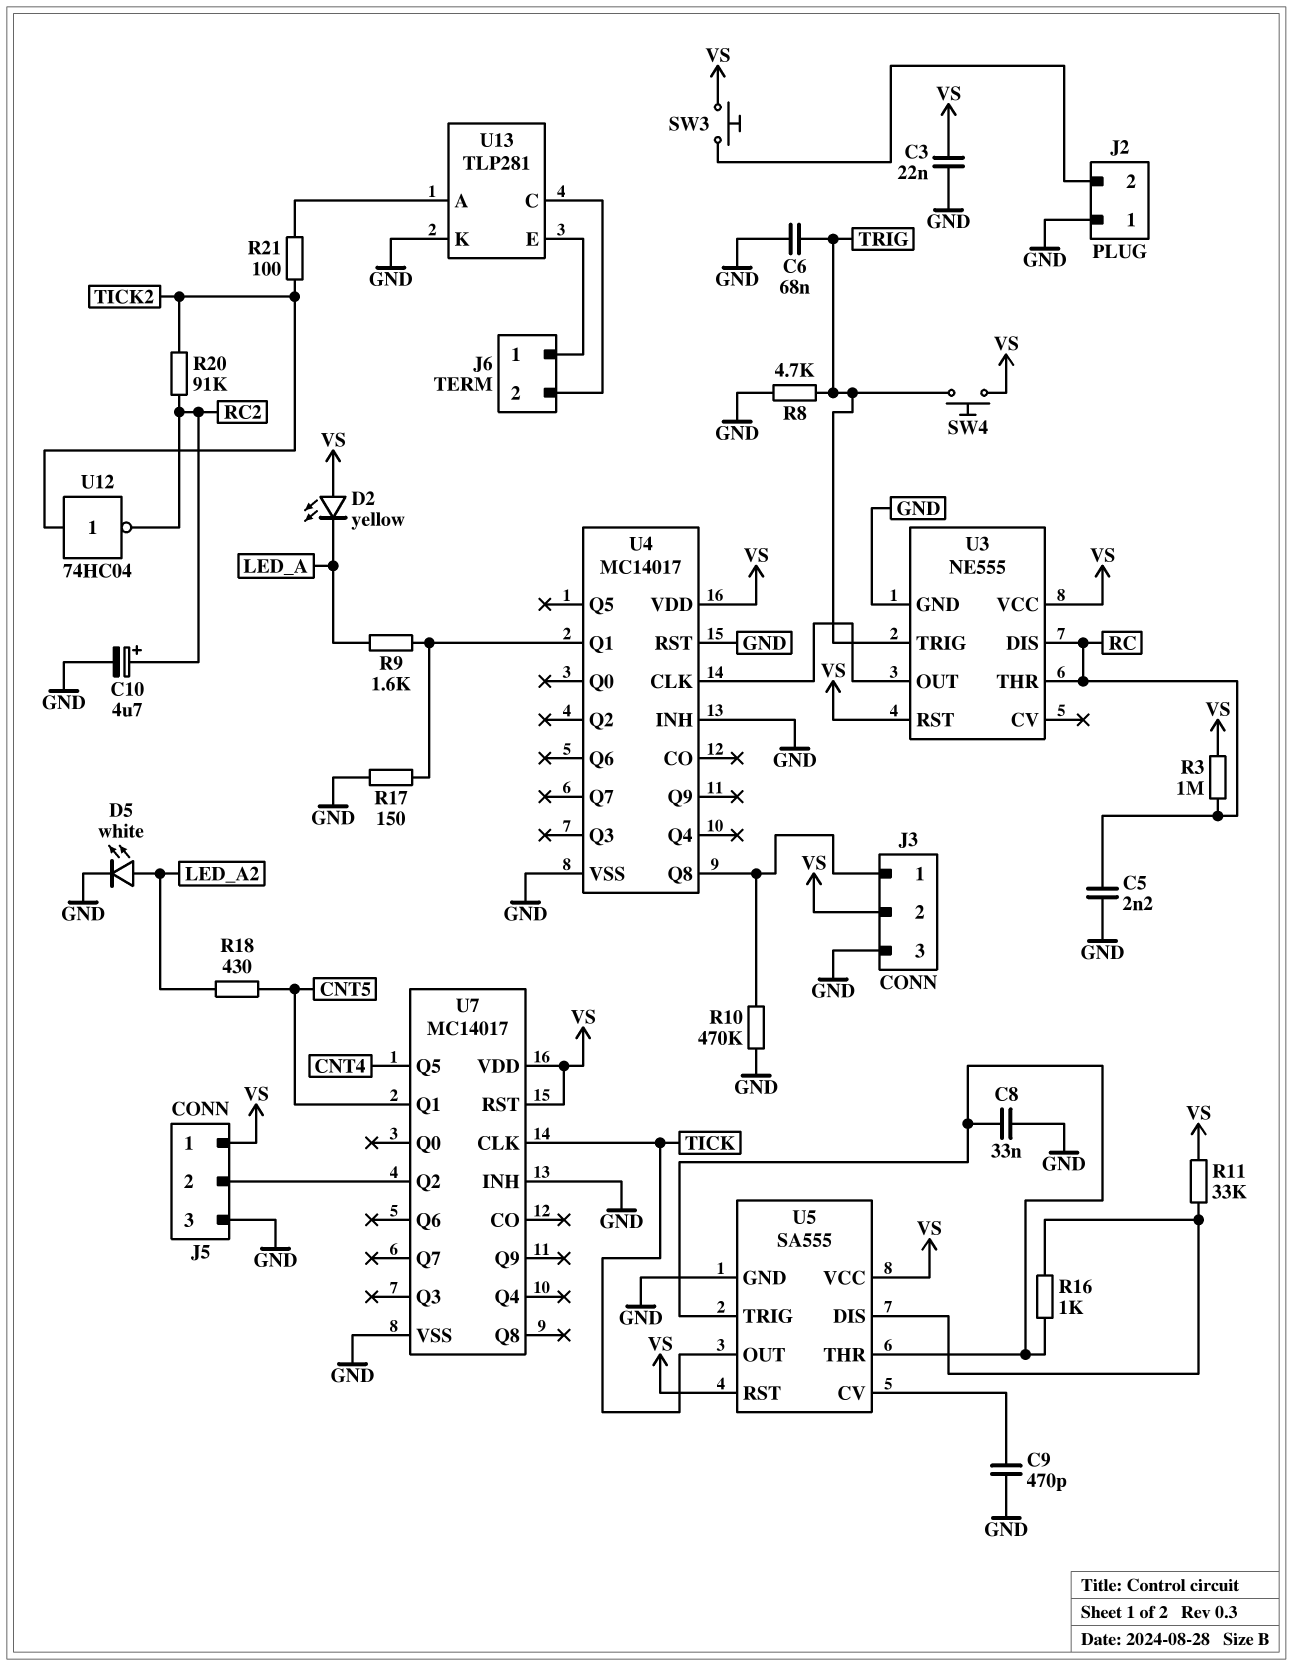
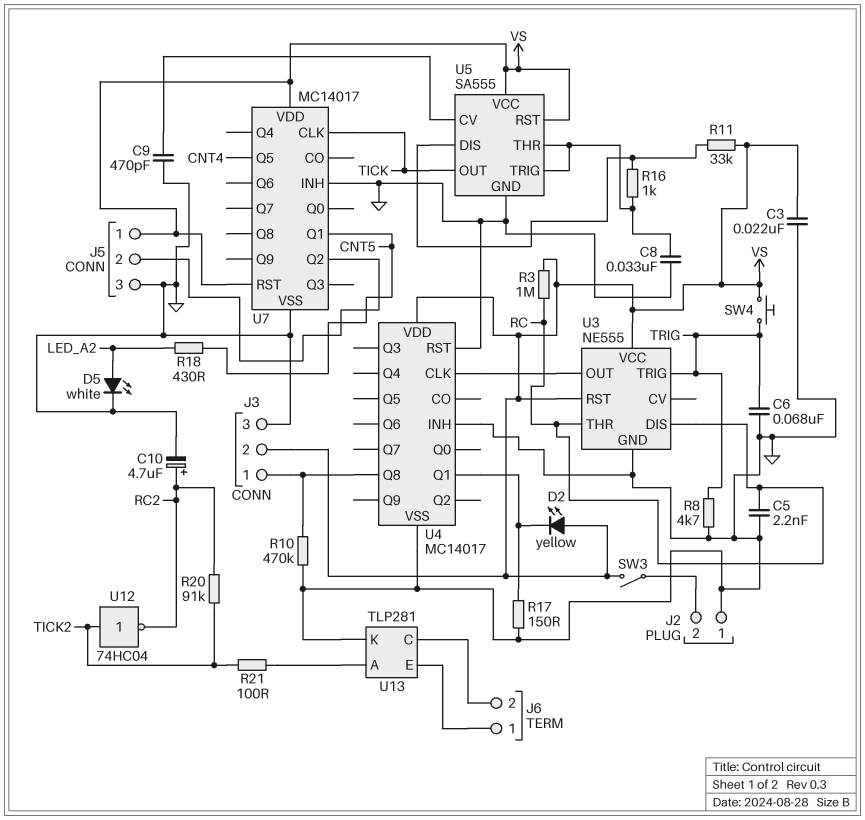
D2: LED yellow (A VS, K LED_A) -> LED yellow (A VS, K U4/Q1)
R9: 1.6k (LED_A, U4/Q1) -> none
SW3: button (J2/2, VS) -> switch (J2/2, VS)

